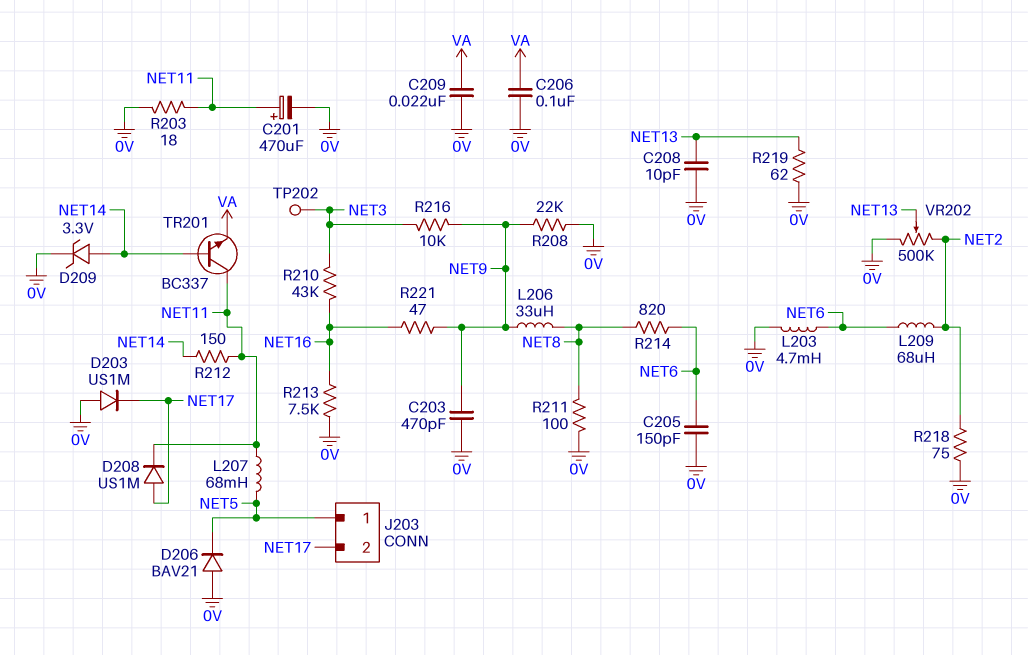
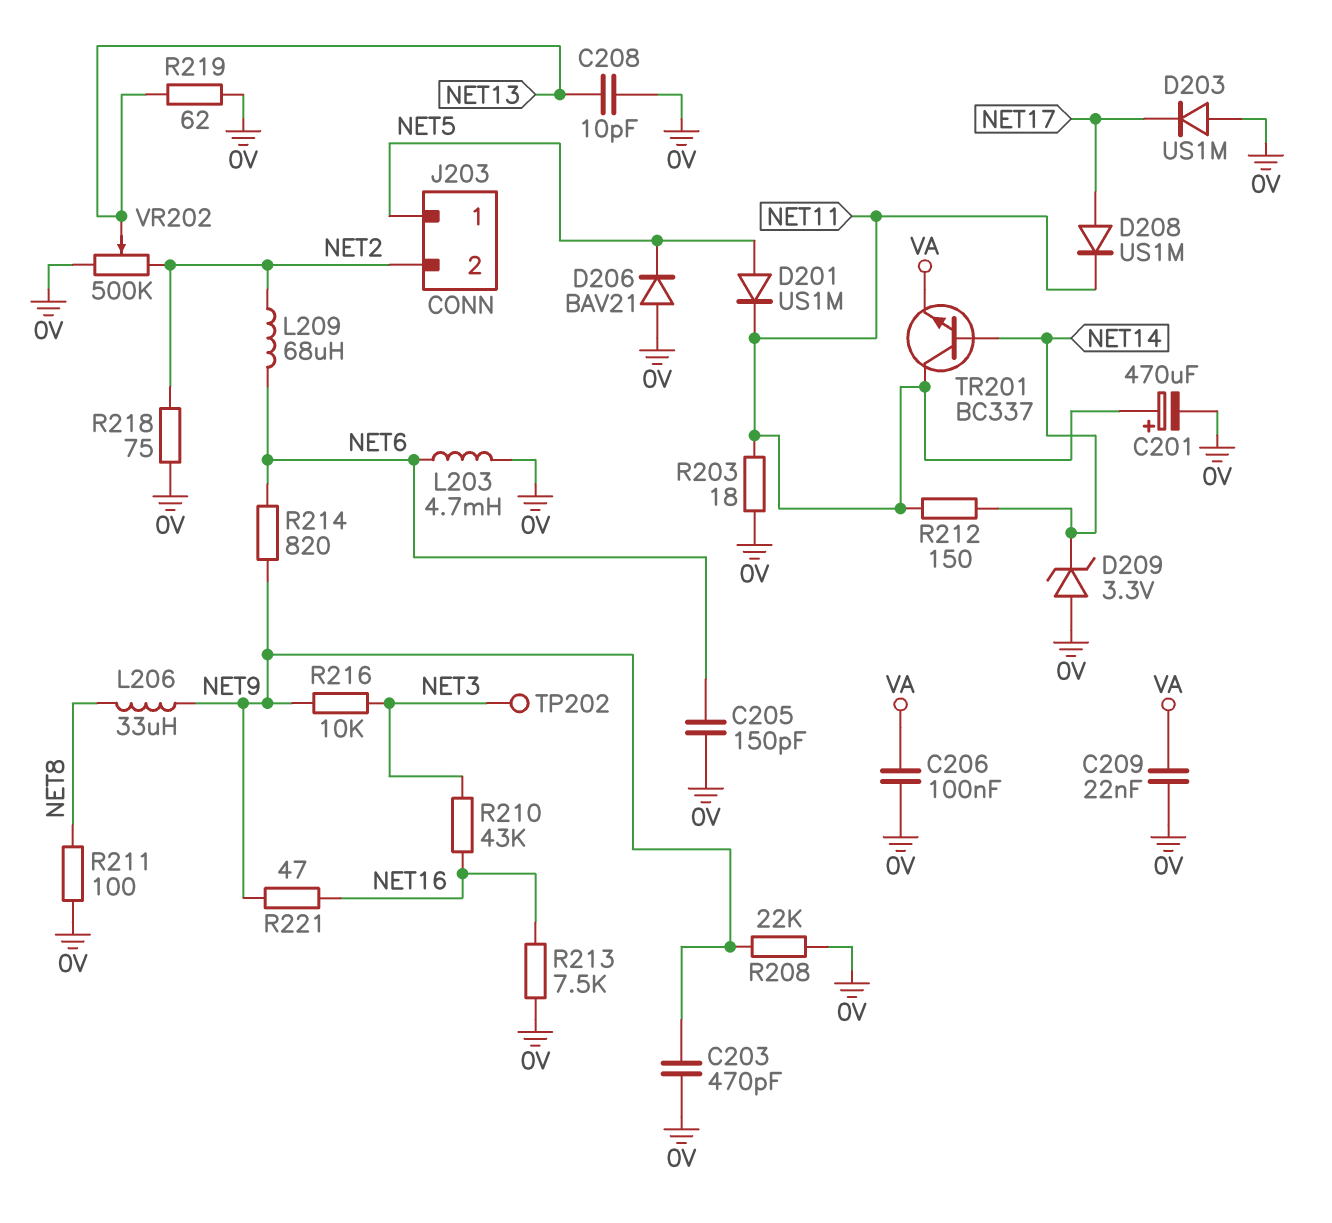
D201: none -> diode US1M (A NET5, K NET11)
D209: zener 3.3V (A NET14, K 0V) -> zener 3.3V (A 0V, K NET14)
J203 pin 2: NET17 -> NET2
L207: 68mH (NET5, NET11) -> none
R214: 820 (NET6, NET8) -> 820 (NET6, NET9)

